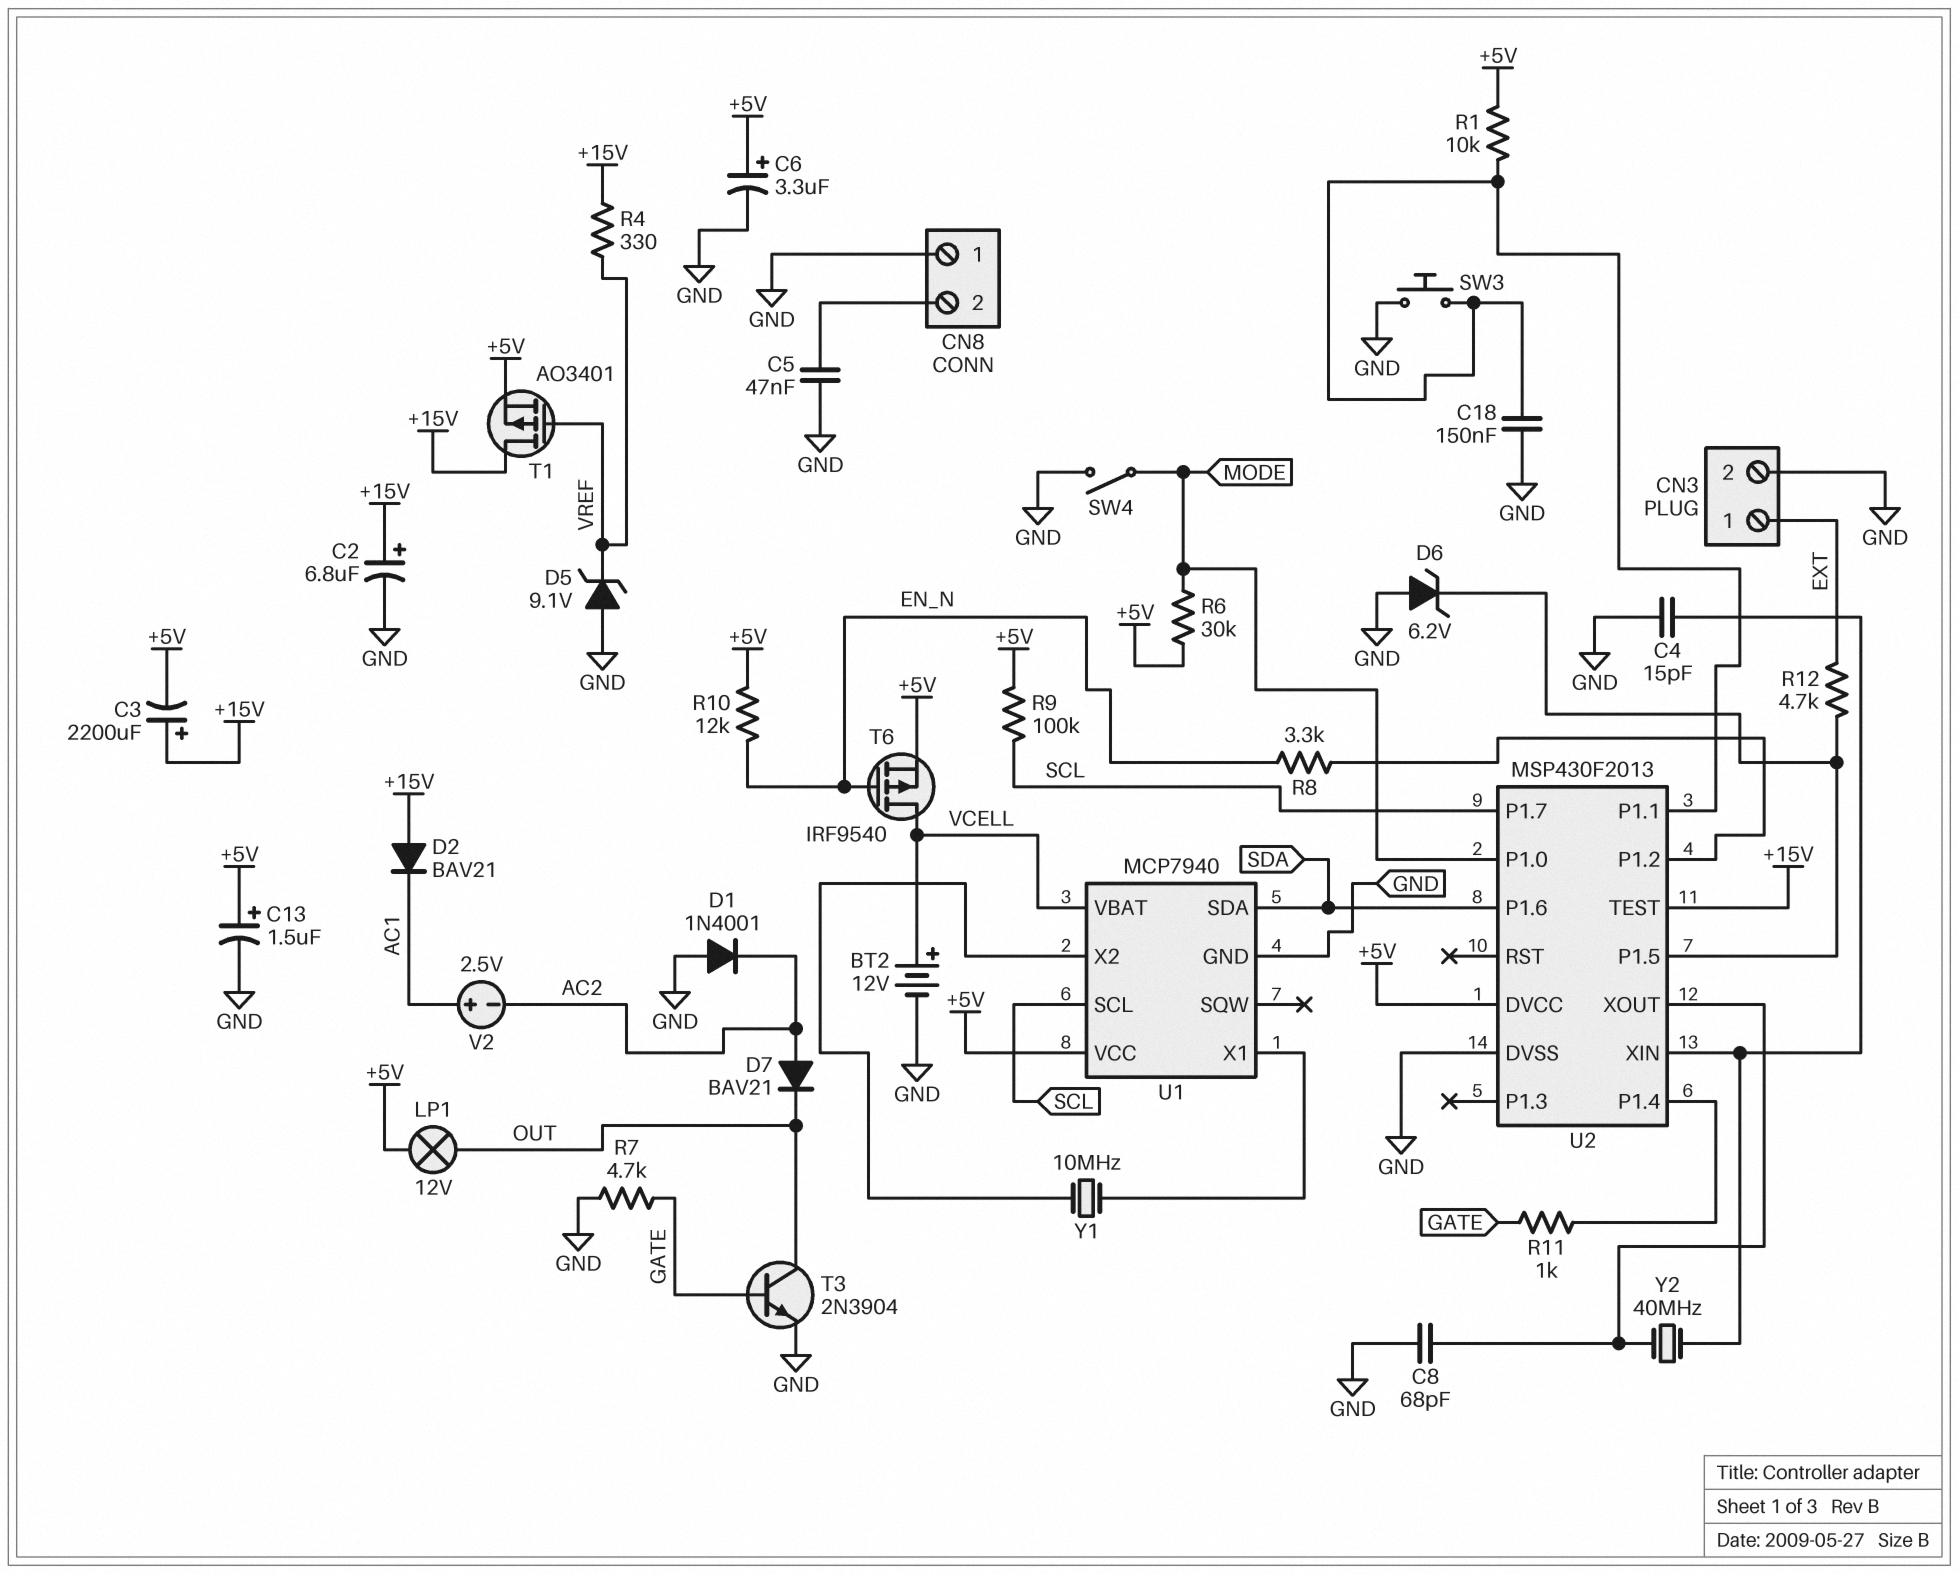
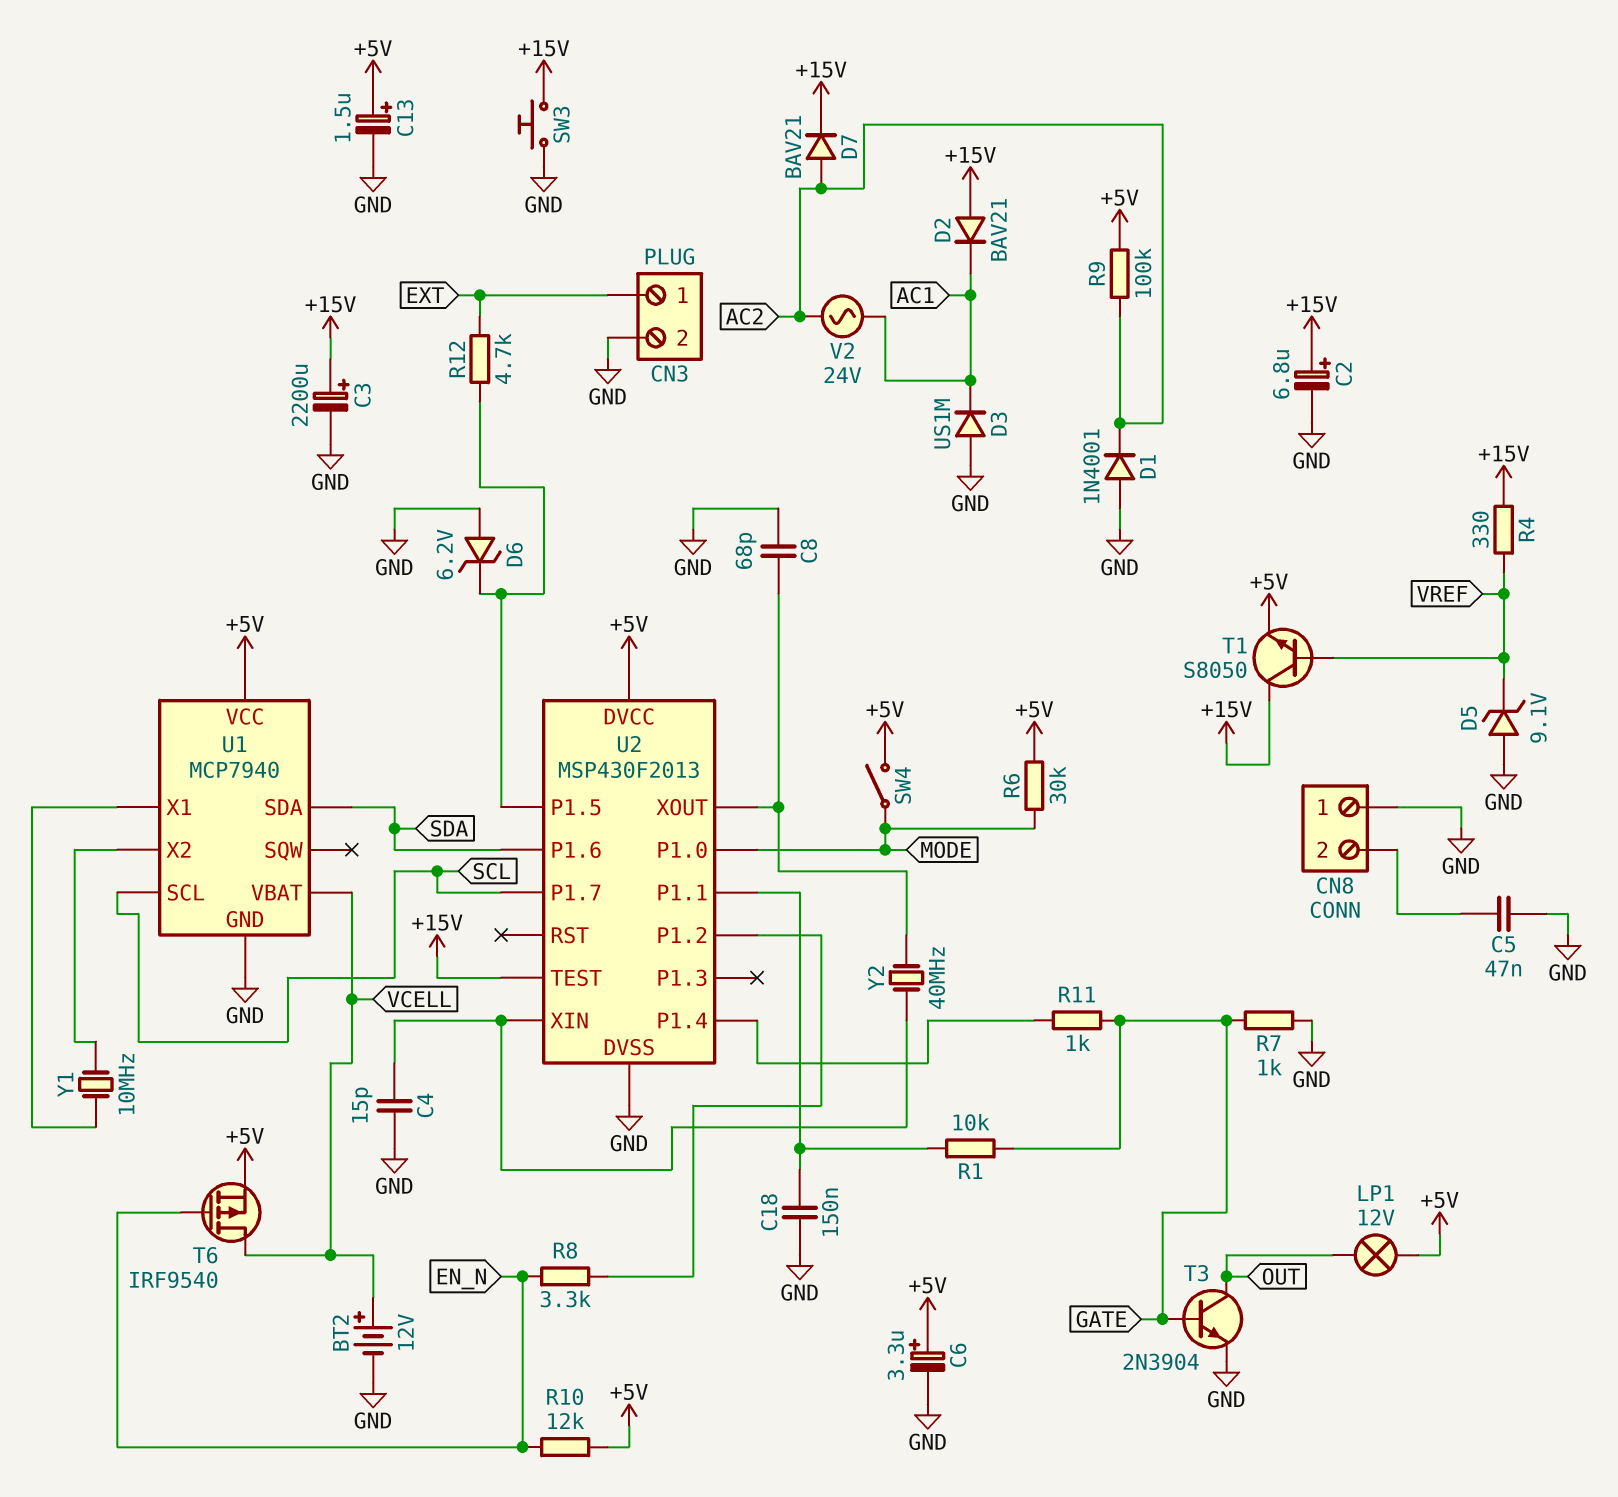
C3: 2200uF (plus +15V, minus +5V) -> 2200uF (plus +15V, minus GND)
D3: none -> diode US1M (A GND, K AC1)
D7: diode BAV21 (A AC2, K OUT) -> diode BAV21 (A AC2, K +15V)
R1: 10k (+5V, U2/P1.1) -> 10k (GATE, U2/P1.1)
R7: 4.7k (GATE, GND) -> 1k (GATE, GND)
R9: 100k (+5V, SCL) -> 100k (+5V, AC2)
SW3: button (GND, U2/P1.1) -> button (+15V, GND)
SW4: switch (GND, MODE) -> switch (+5V, MODE)
T1: PMOS AO3401 (G VREF, D +15V, S +5V) -> NPN S8050 (B VREF, C +15V, E +5V)
V2: 2.5V (plus AC1, minus AC2) -> AC 24V (AC1, AC2)

